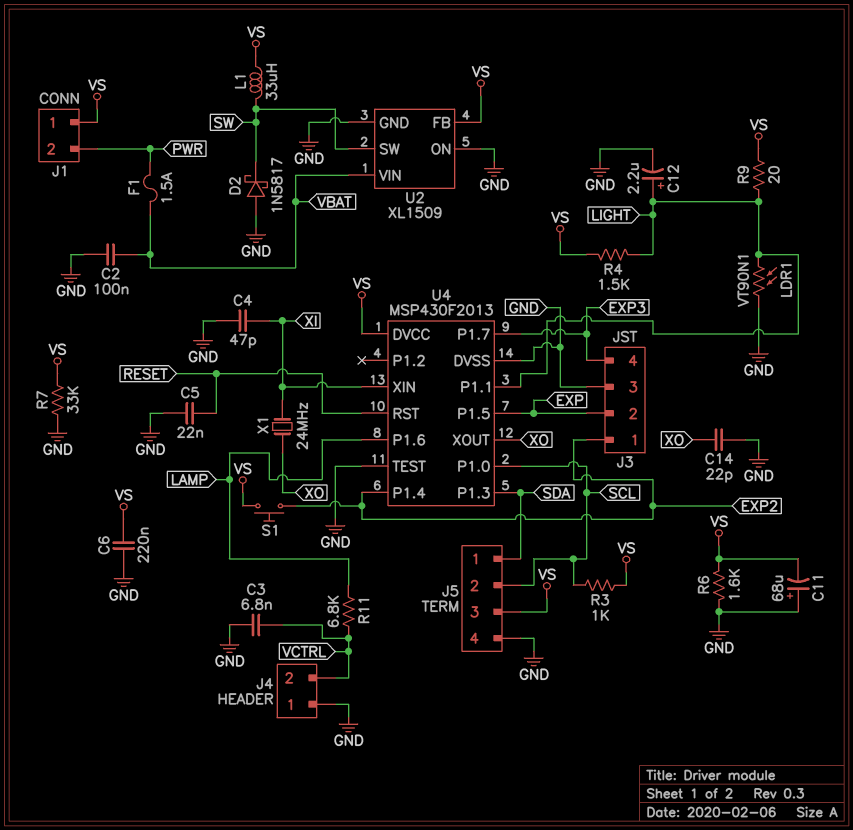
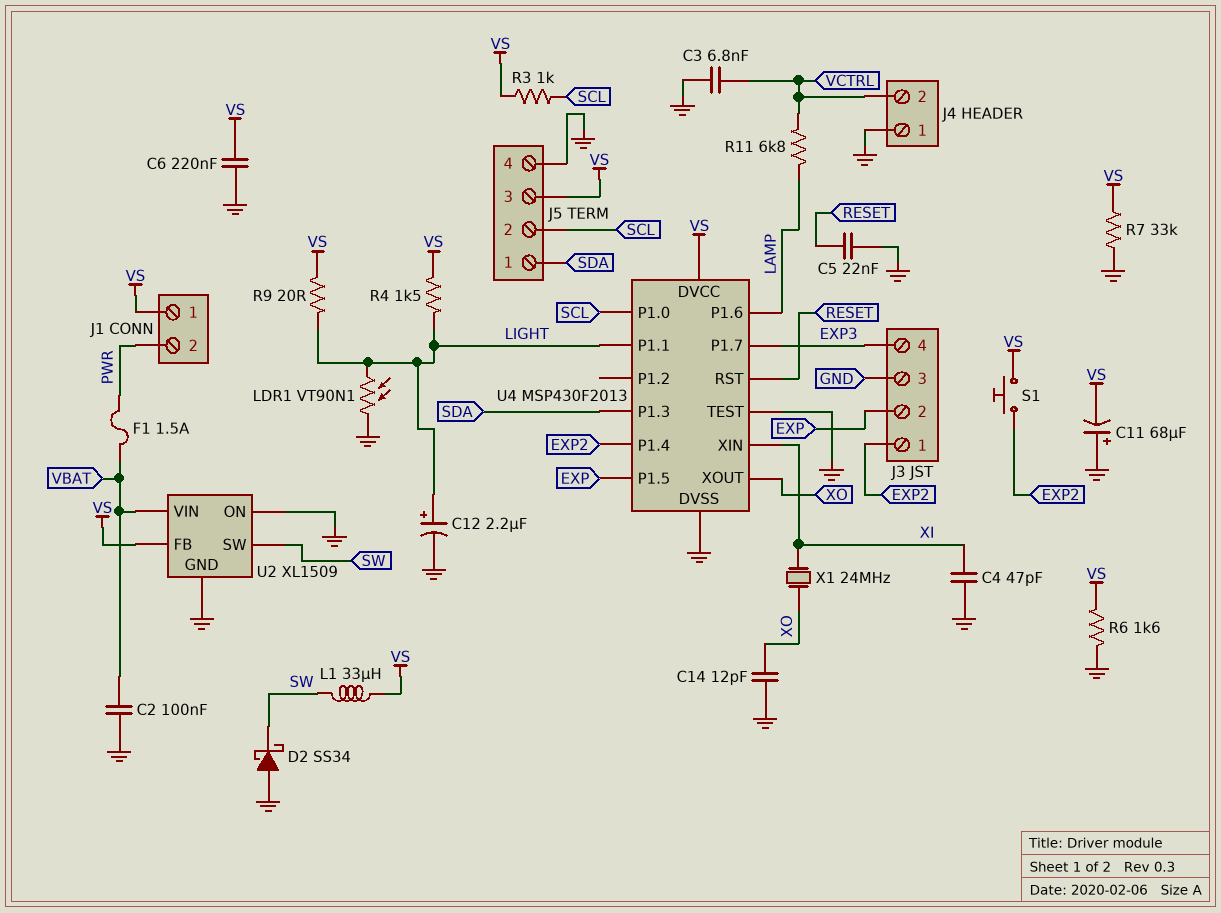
C14: 22pF (GND, XO) -> 12pF (GND, XO)
D2: schottky 1N5817 (A GND, K SW) -> schottky SS34 (A GND, K SW)

